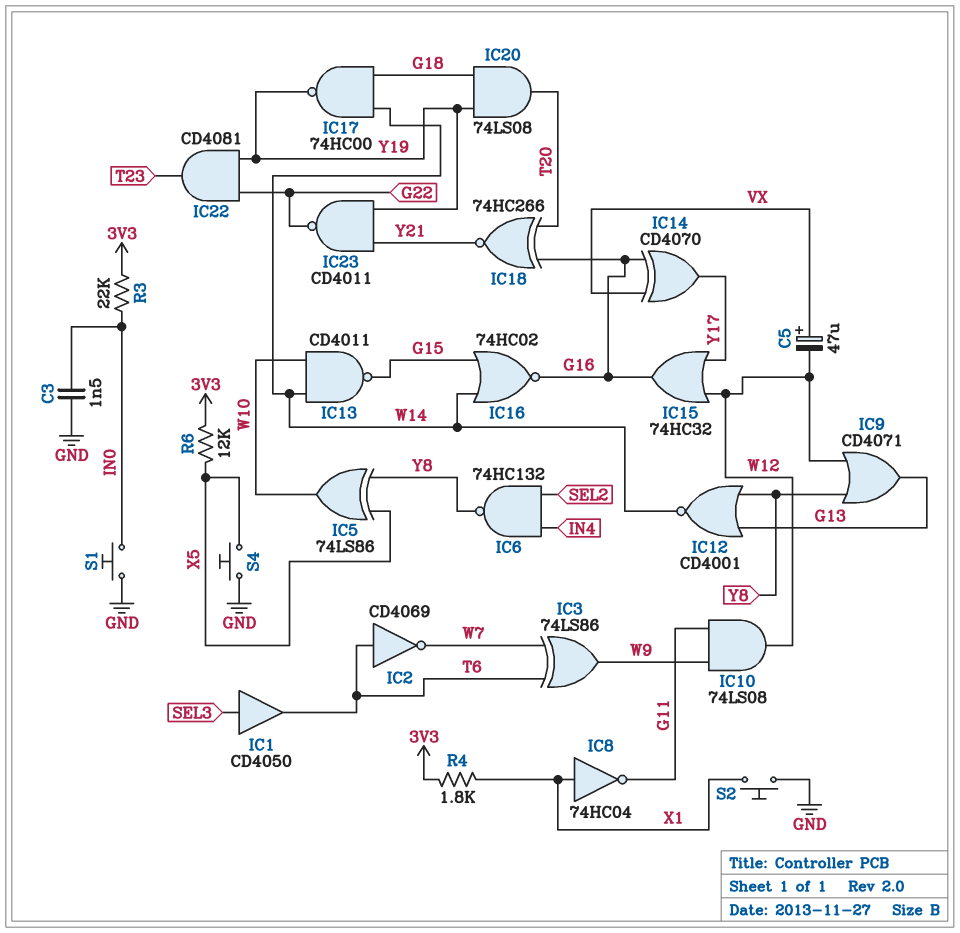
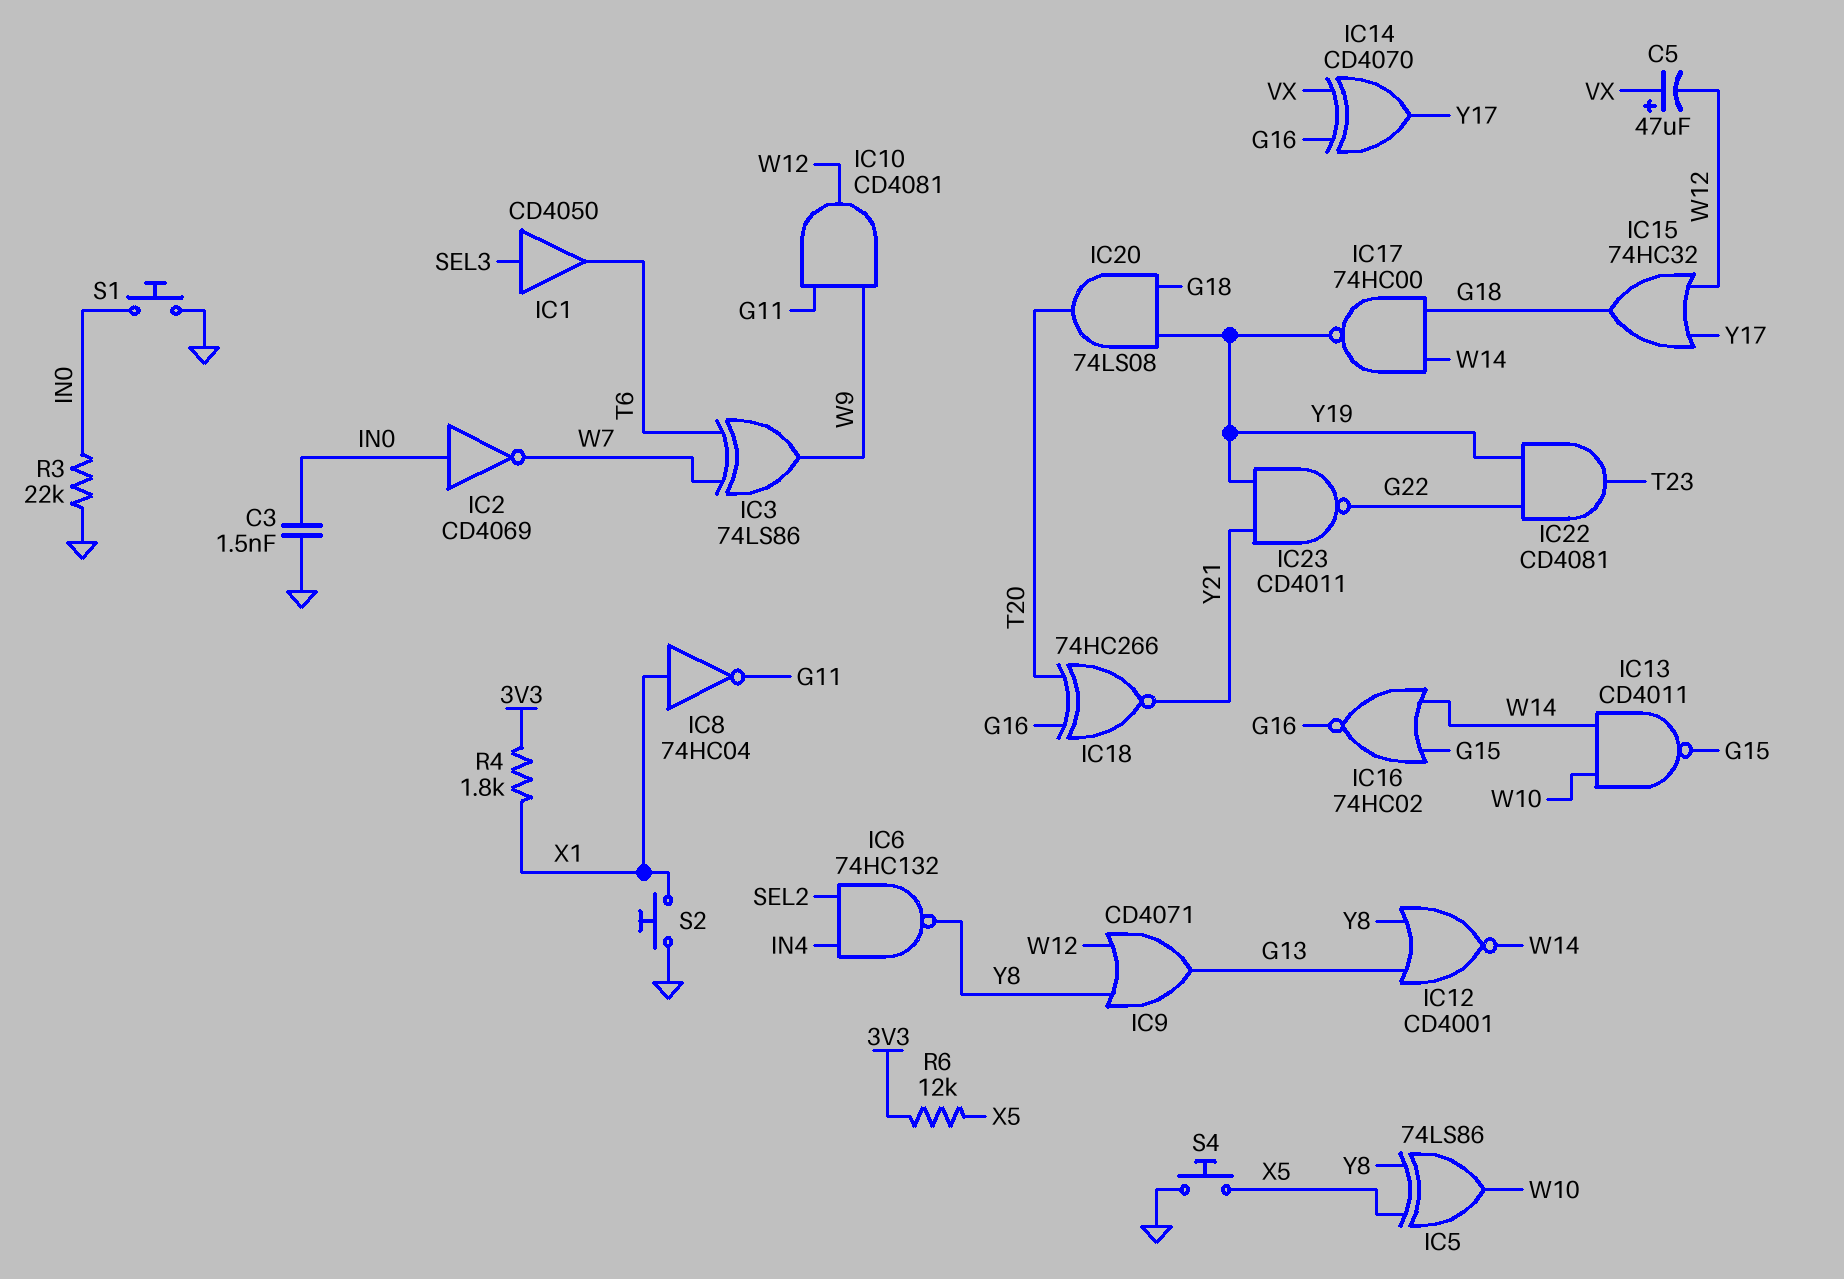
IC2: NOT CD4069 (in T6, out W7) -> NOT CD4069 (in IN0, out W7)
IC10: AND 74LS08 (in G11, in W9, out W12) -> AND CD4081 (in G11, in W9, out W12)
IC15: OR 74HC32 (in W12, in Y17, out G16) -> OR 74HC32 (in W12, in Y17, out G18)
R3: 22k (3V3, IN0) -> 22k (GND, IN0)

